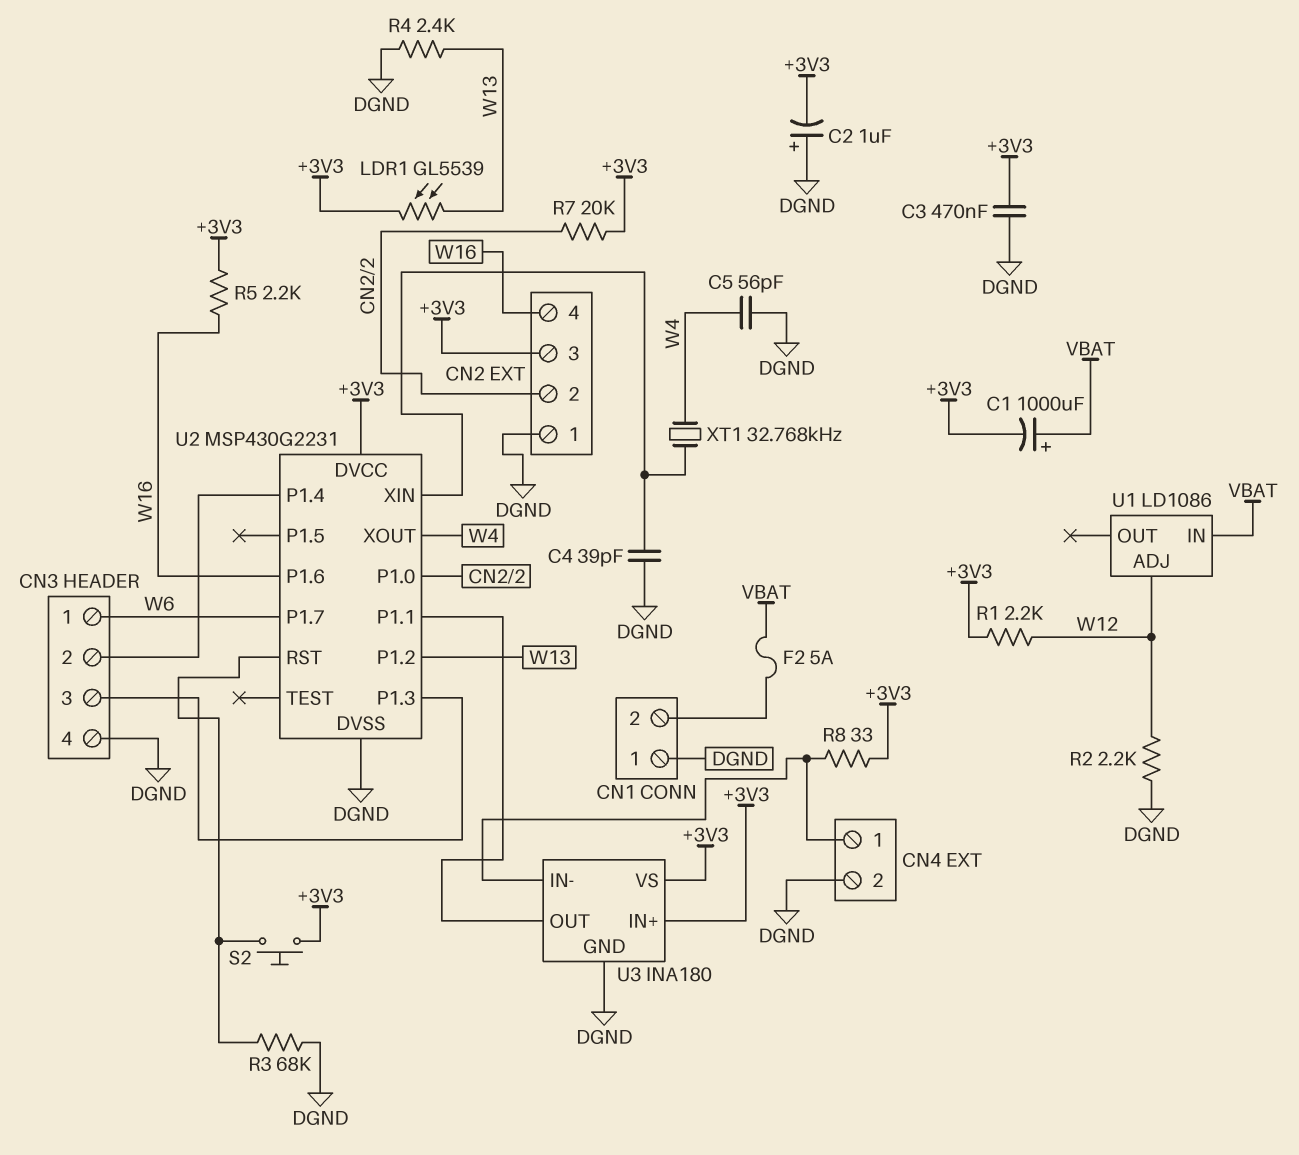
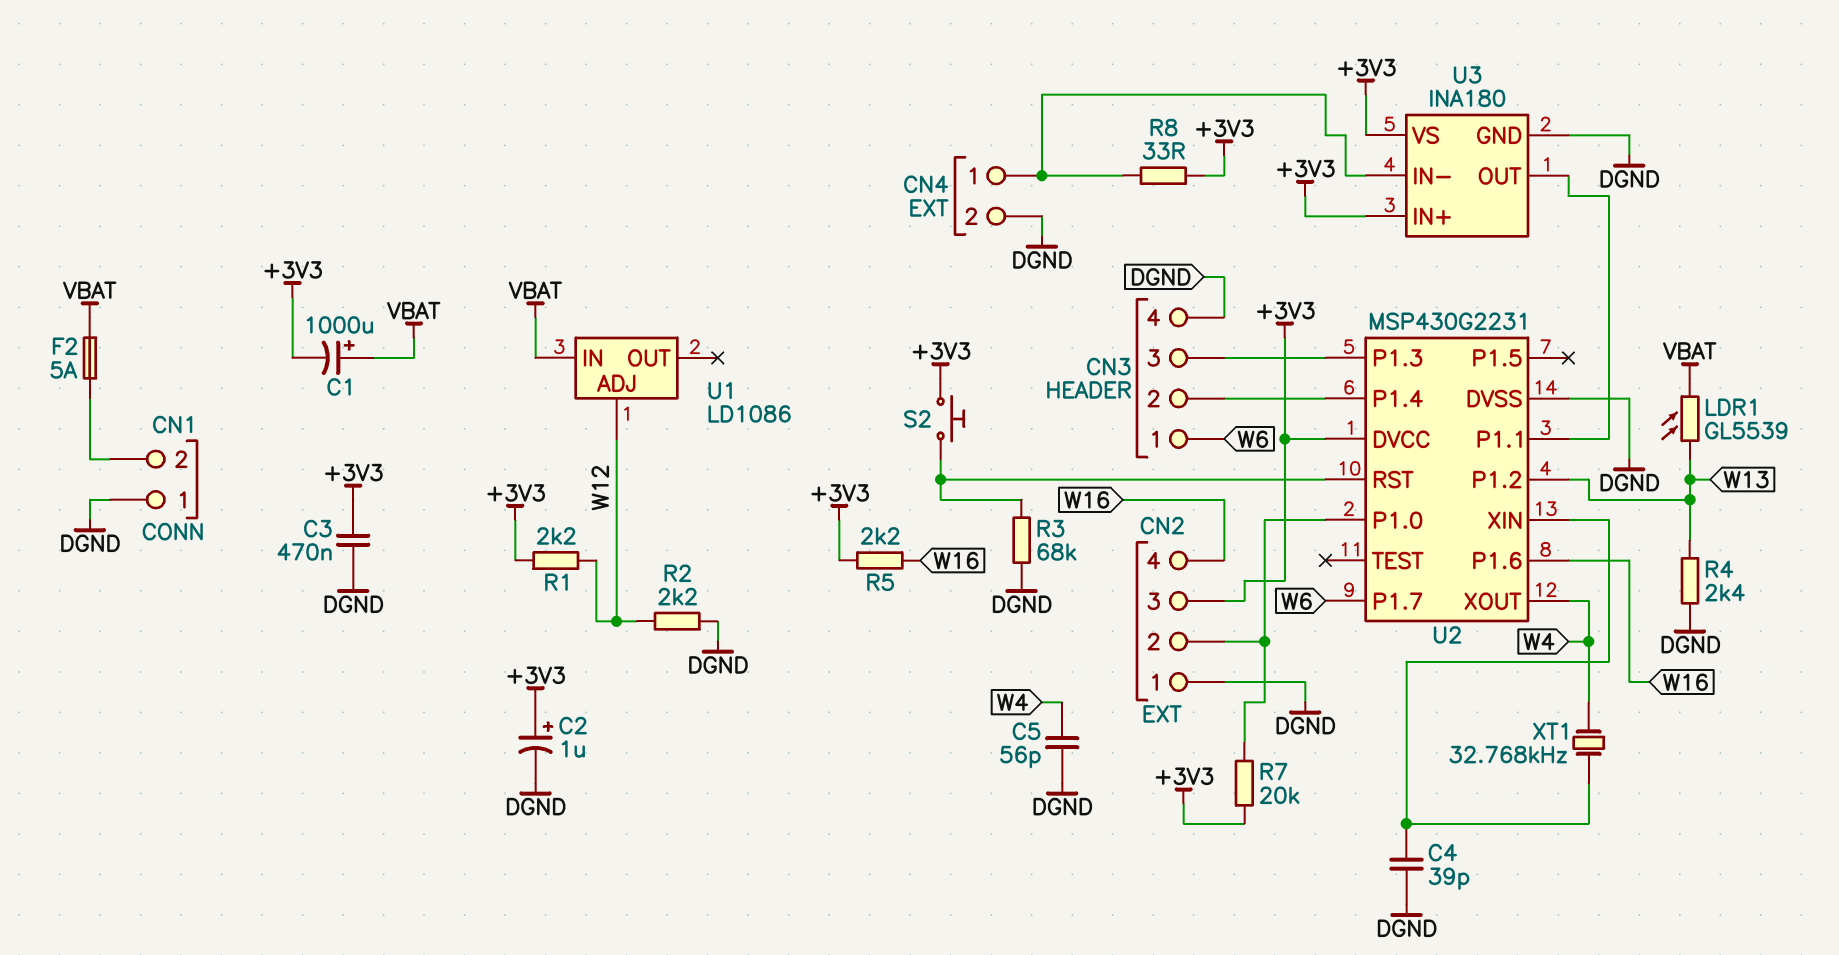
C2: 1uF (plus DGND, minus +3V3) -> 1uF (plus +3V3, minus DGND)
LDR1: GL5539 (+3V3, W13) -> GL5539 (VBAT, W13)

